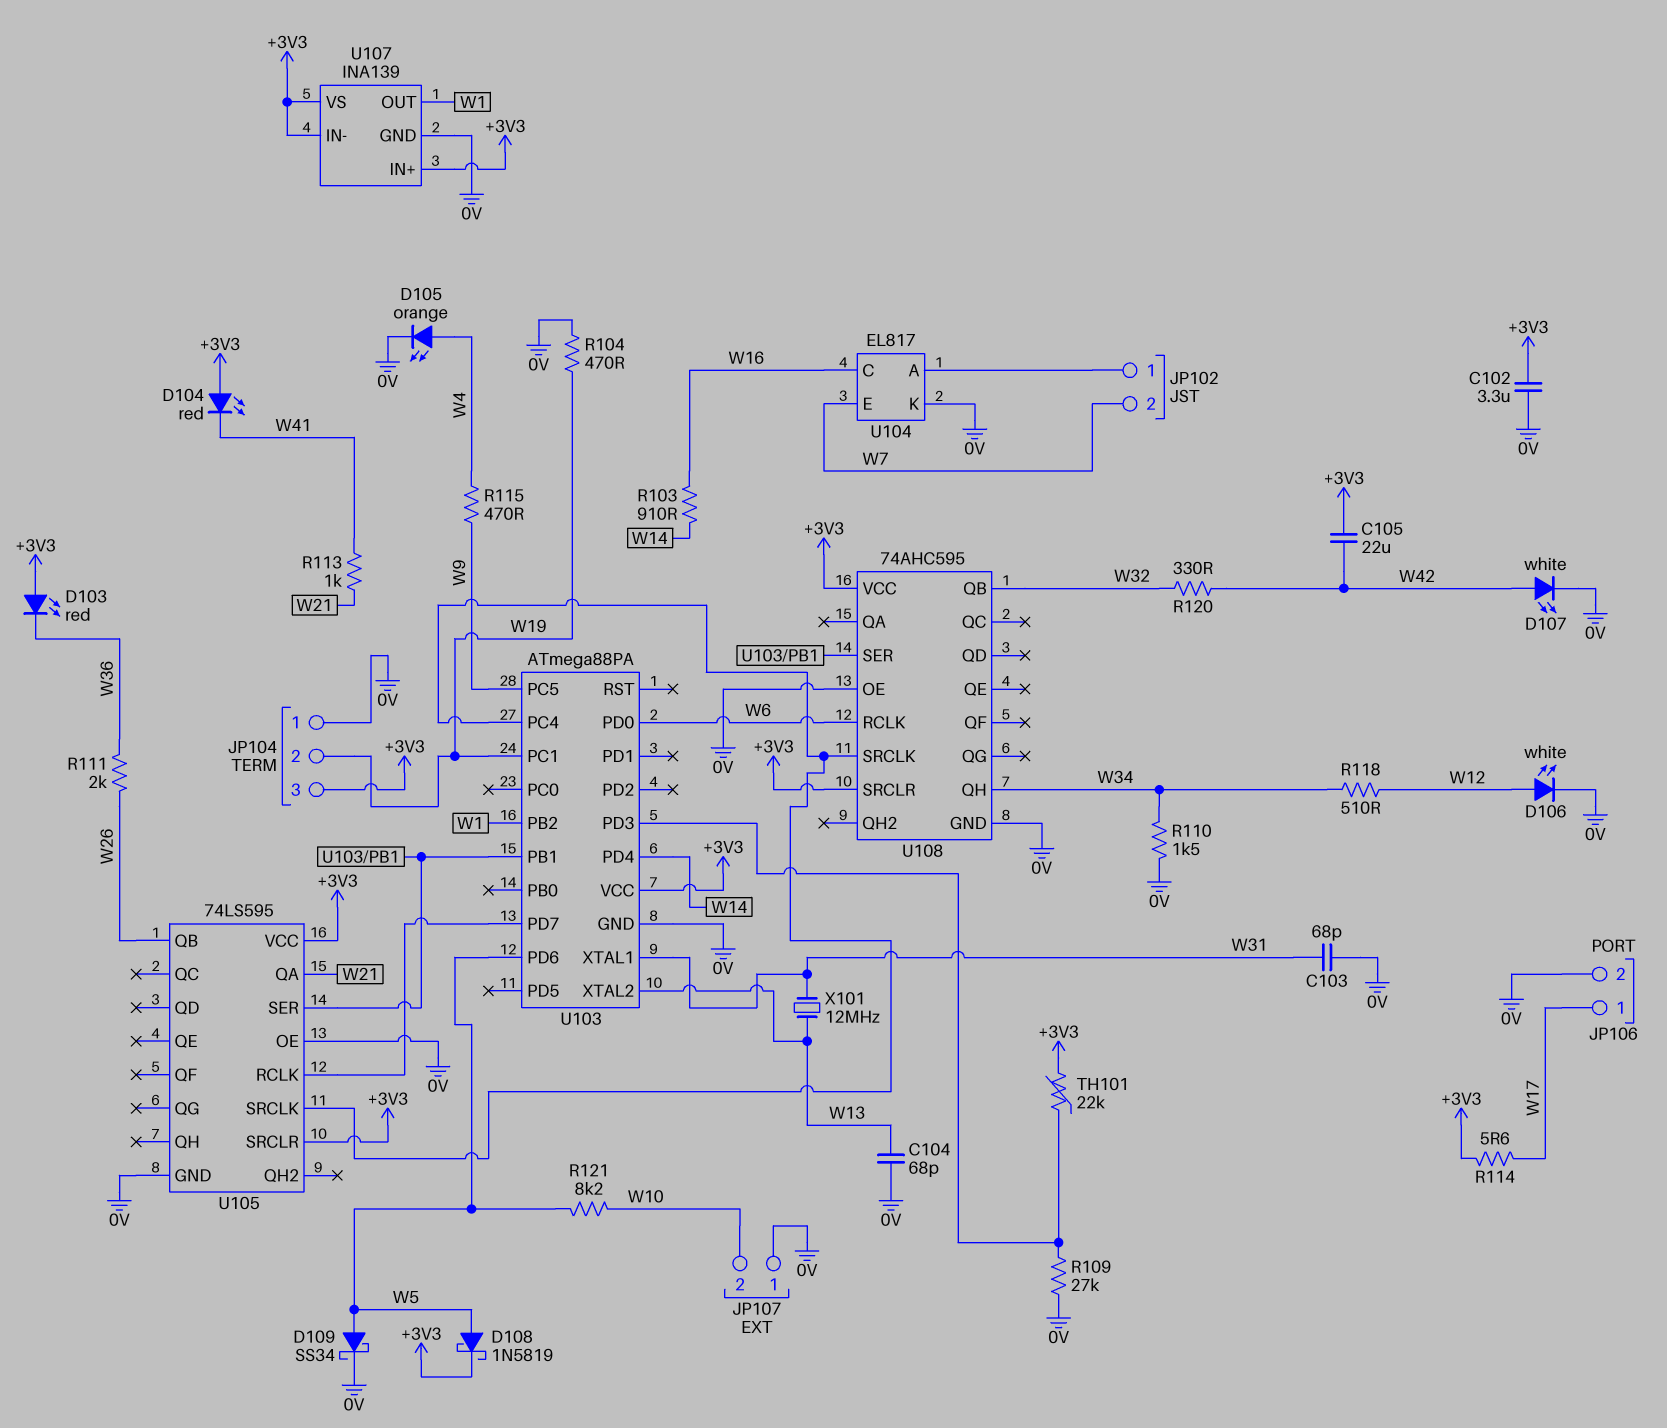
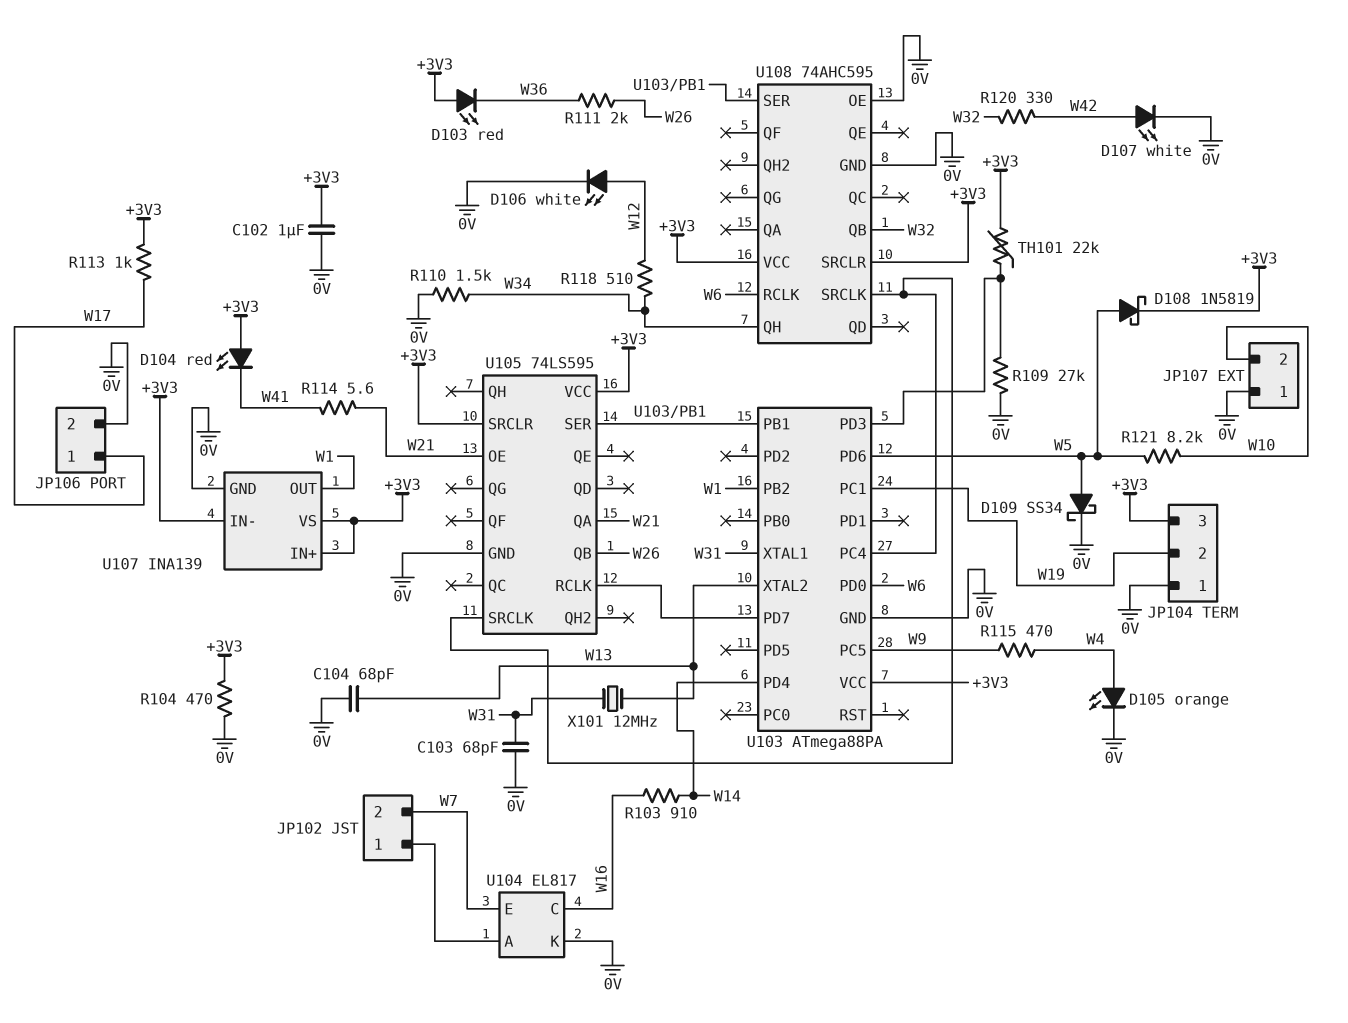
C102: 3.3uF (+3V3, 0V) -> 1uF (+3V3, 0V)
C105: 22uF (+3V3, W42) -> none
R104: 470 (0V, W19) -> 470 (+3V3, 0V)
R113: 1k (W21, W41) -> 1k (+3V3, W17)
R114: 5.6 (+3V3, W17) -> 5.6 (W21, W41)
U105 pin OE: 0V -> W21

